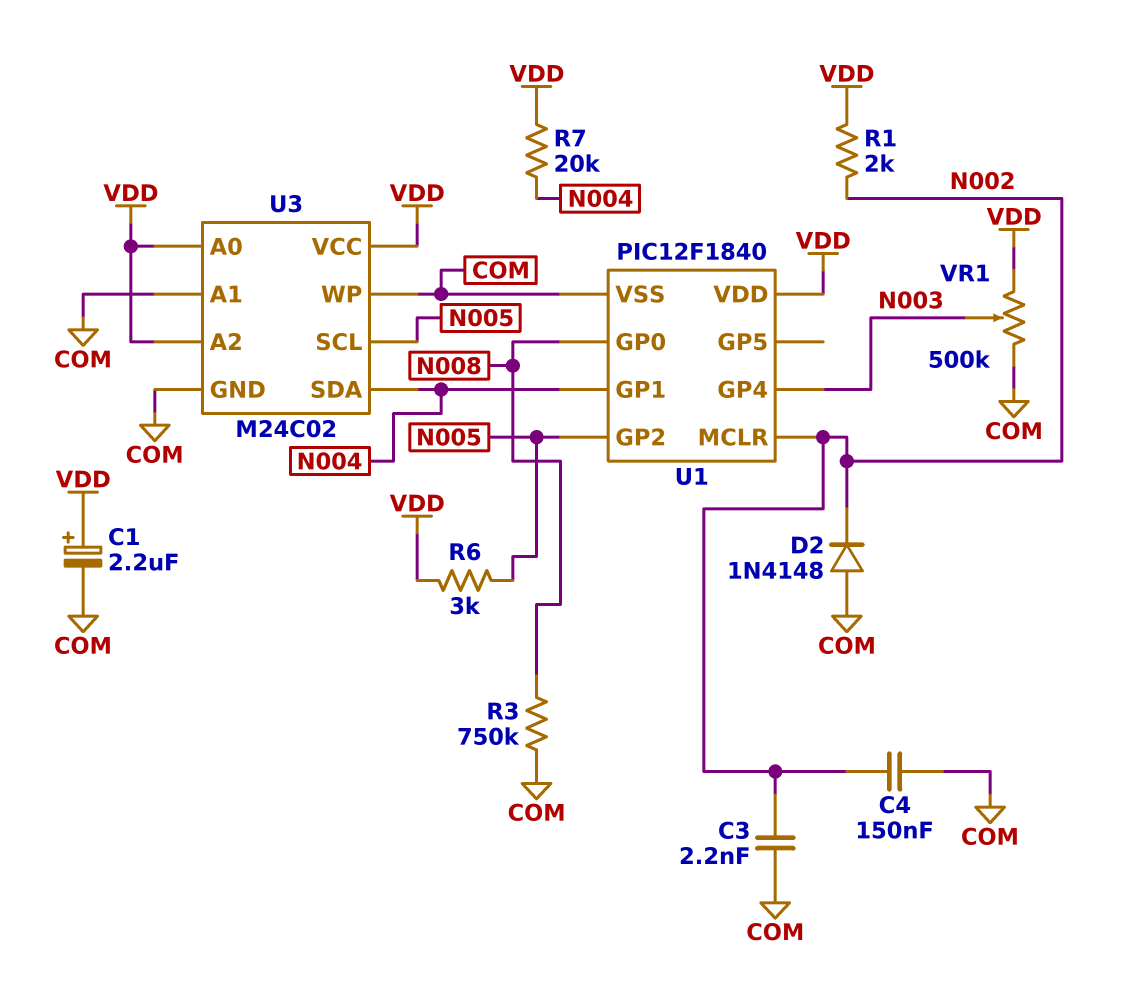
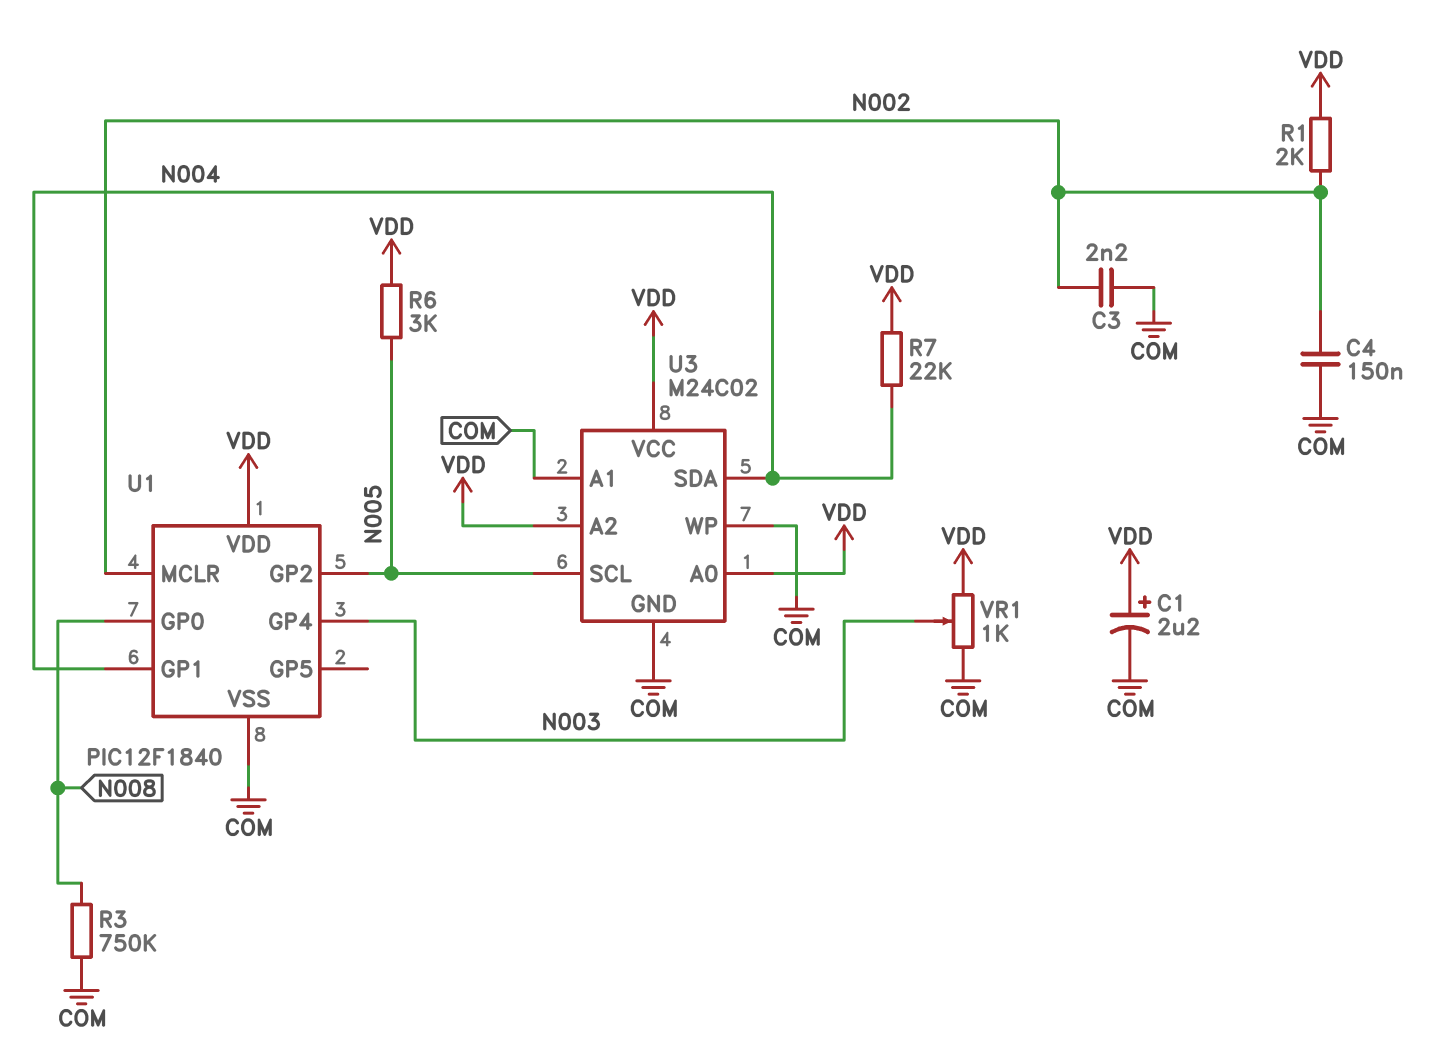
D2: diode 1N4148 (A COM, K N002) -> none
R7: 20k (N004, VDD) -> 22k (N004, VDD)
VR1: 500k (COM, VDD, wiper N003) -> 1k (COM, VDD, wiper N003)

